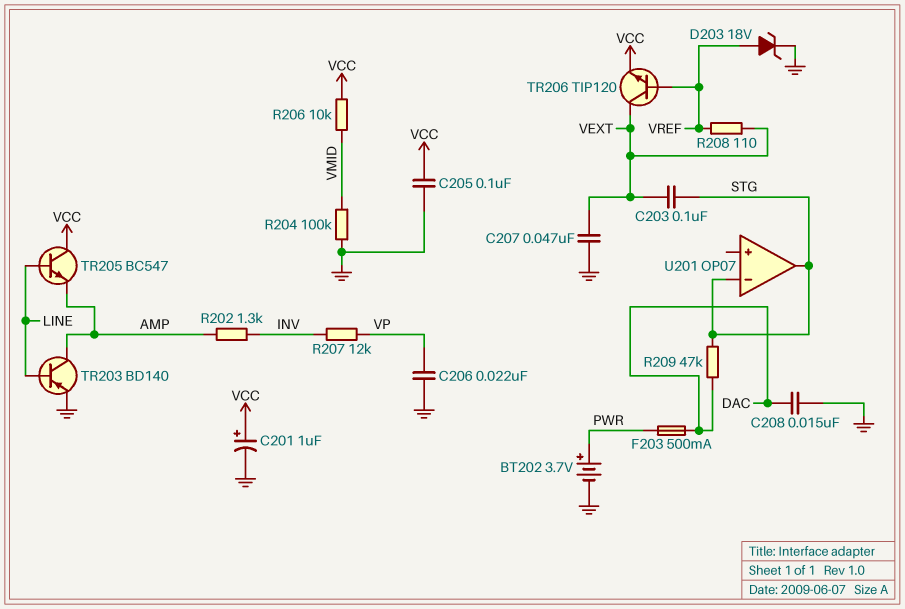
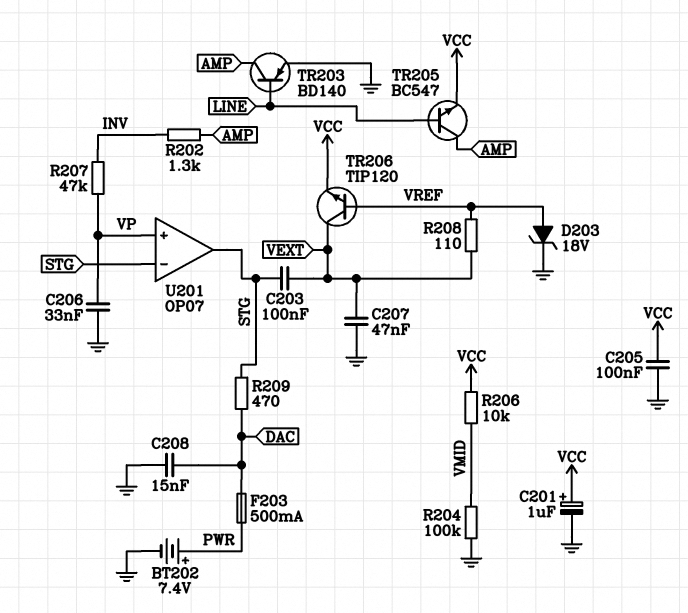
BT202: 3.7V (plus PWR, minus GND) -> 7.4V (plus PWR, minus GND)
C206: 22nF (GND, VP) -> 33nF (GND, VP)
R207: 12k (INV, VP) -> 47k (INV, VP)
R209: 47k (DAC, STG) -> 470 (DAC, STG)
TR205: NPN BC547 (B LINE, C VCC, E AMP) -> NPN BC547 (B LINE, C AMP, E VCC)
U201 pin in+: none -> VP

